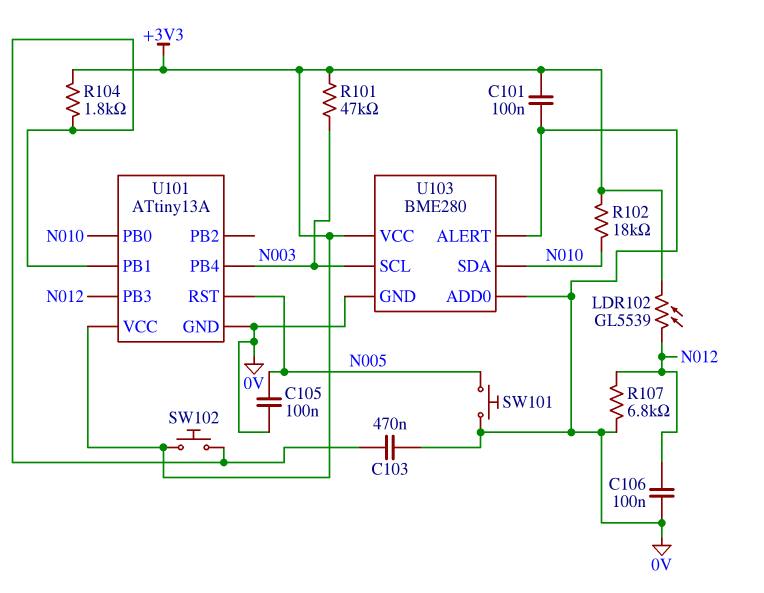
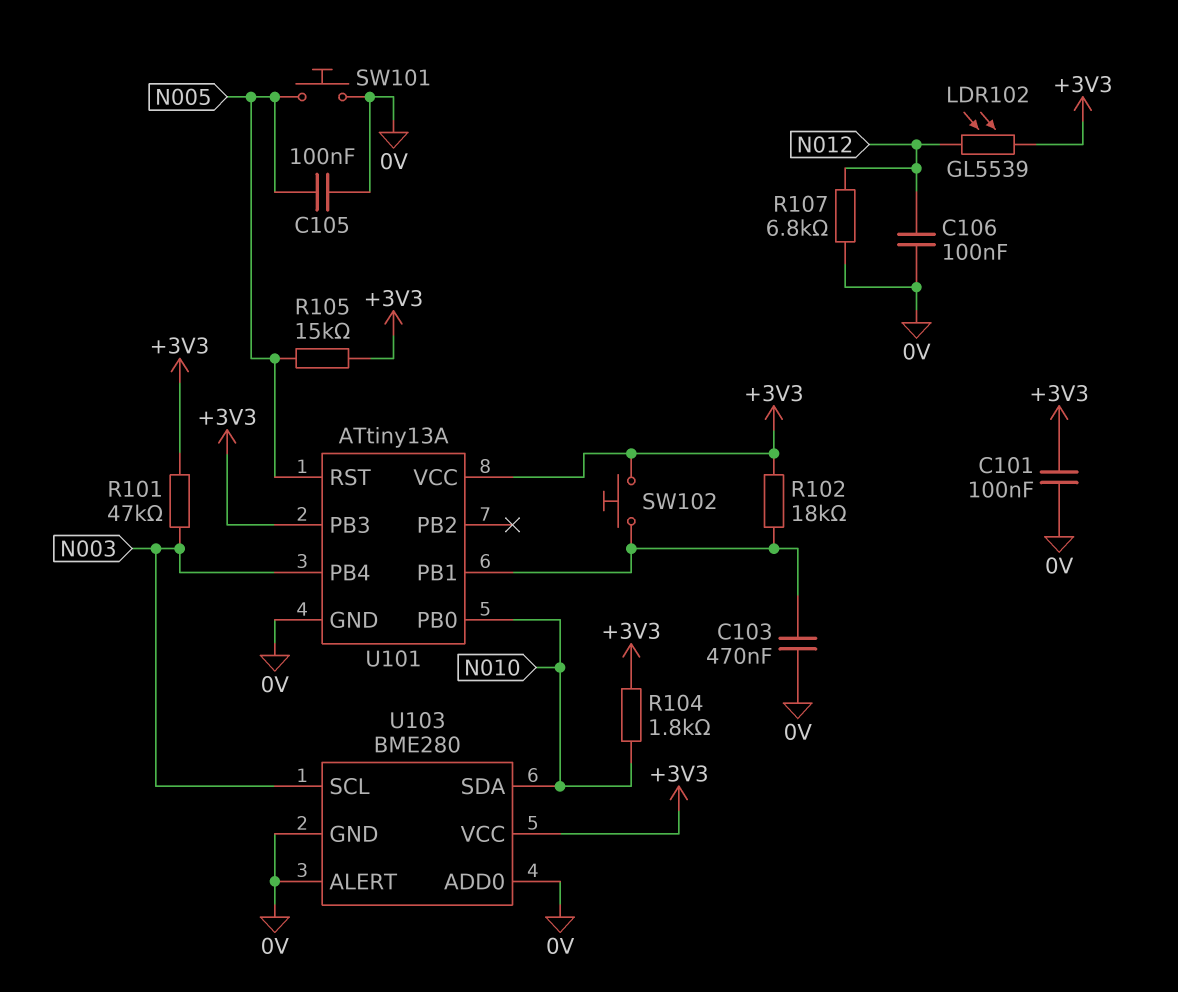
R102: 18k (+3V3, N010) -> 18k (+3V3, U101/PB1)
R104: 1.8k (+3V3, U101/PB1) -> 1.8k (+3V3, N010)
R105: none -> 15k (+3V3, N005)
U101 pin PB3: N012 -> +3V3

